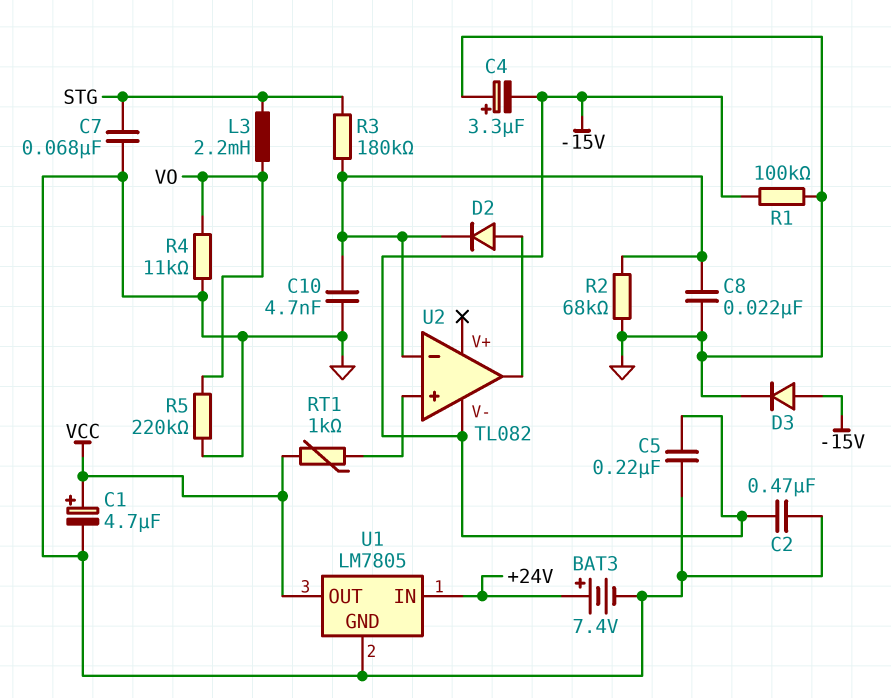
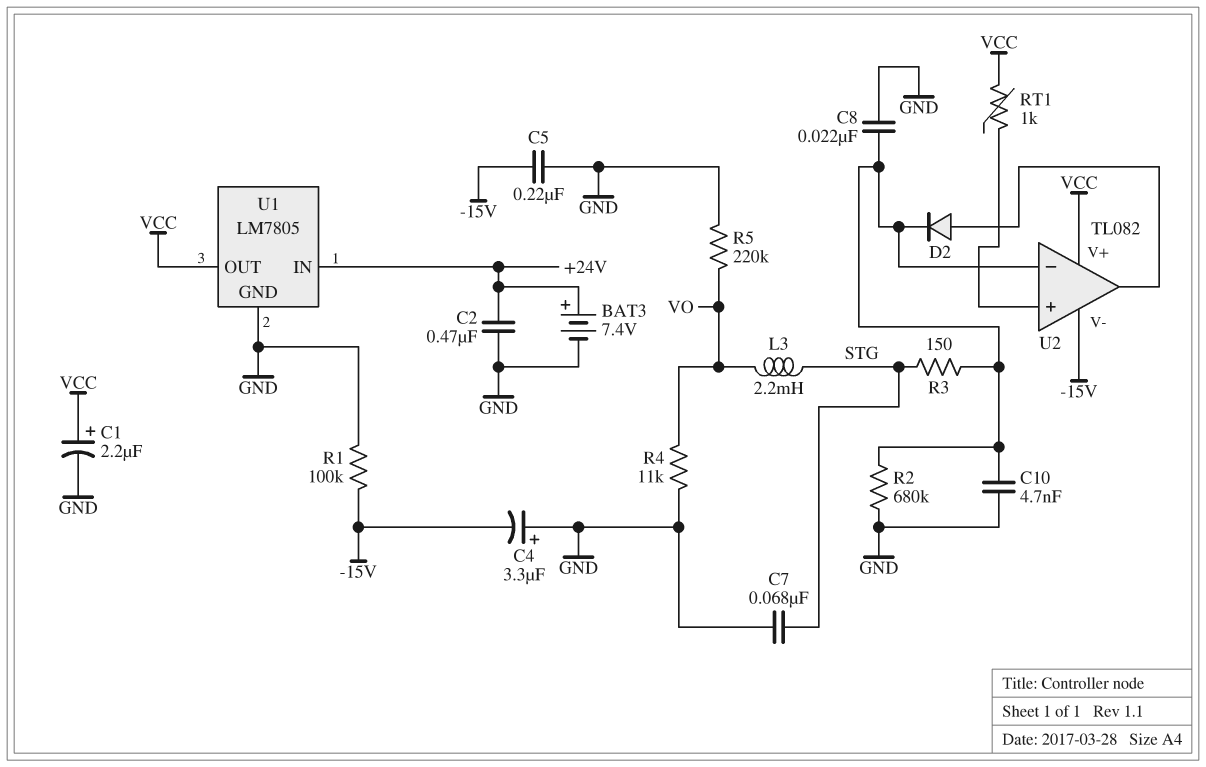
C1: 4.7uF (plus VCC, minus GND) -> 2.2uF (plus VCC, minus GND)
C2: 470nF (-15V, GND) -> 470nF (+24V, GND)
D3: diode (A -15V, K GND) -> none
R2: 68k (GND, U2/in-) -> 680k (GND, U2/in-)
R3: 180k (STG, U2/in-) -> 150 (STG, U2/in-)
U2 pin V+: none -> VCC

